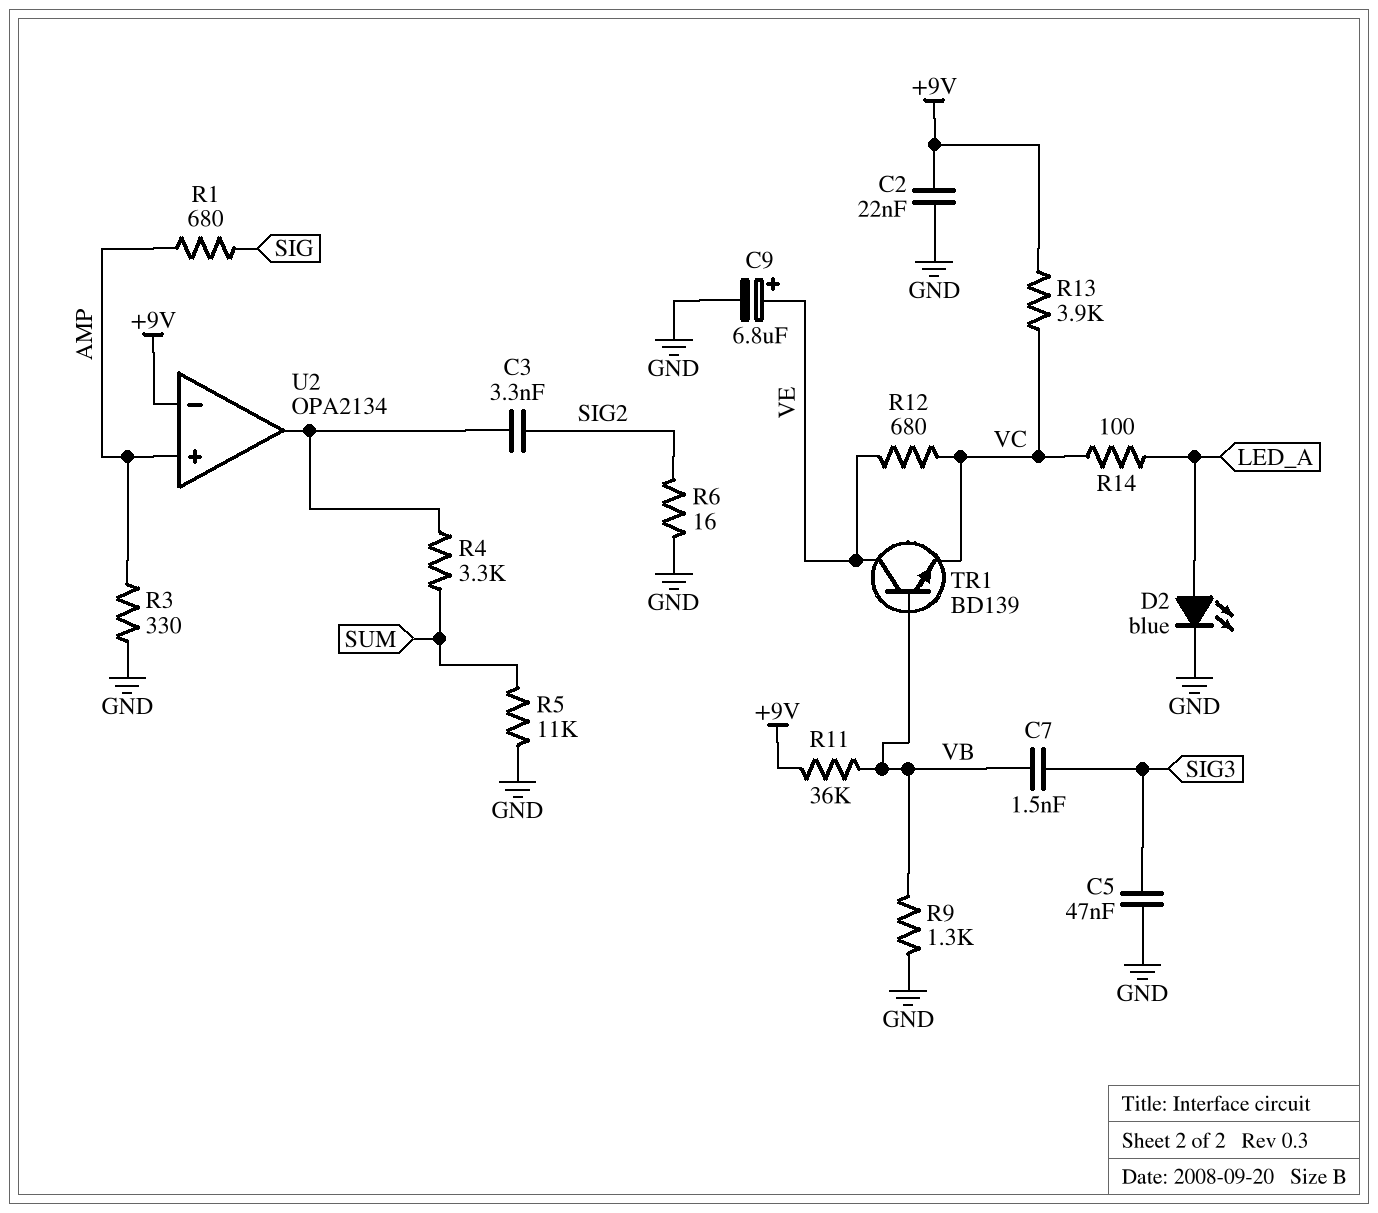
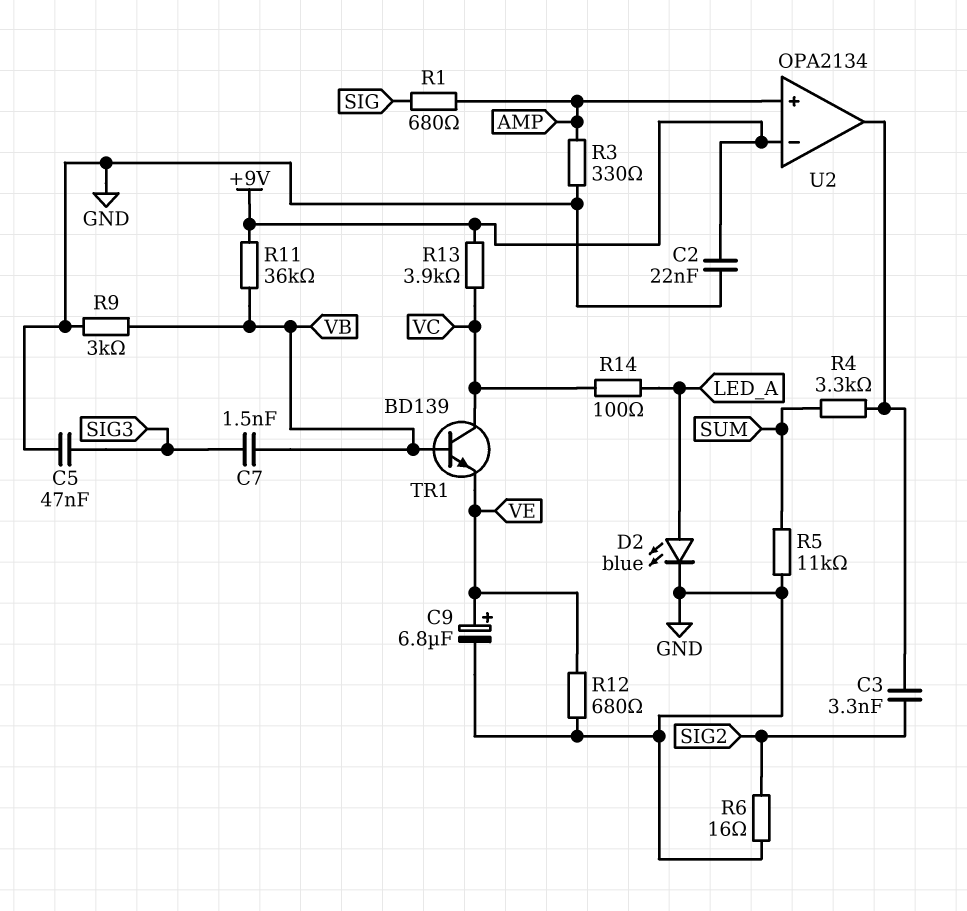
R9: 1.3k (GND, VB) -> 3k (GND, VB)
R12: 680 (VC, VE) -> 680 (GND, VE)
TR1: NPN BD139 (B VB, C VE, E VC) -> NPN BD139 (B VB, C VC, E VE)

